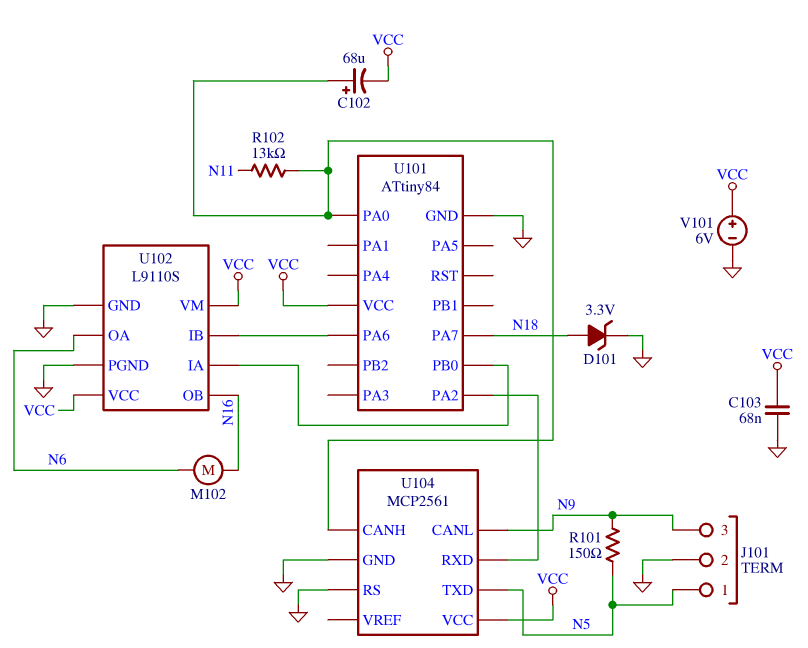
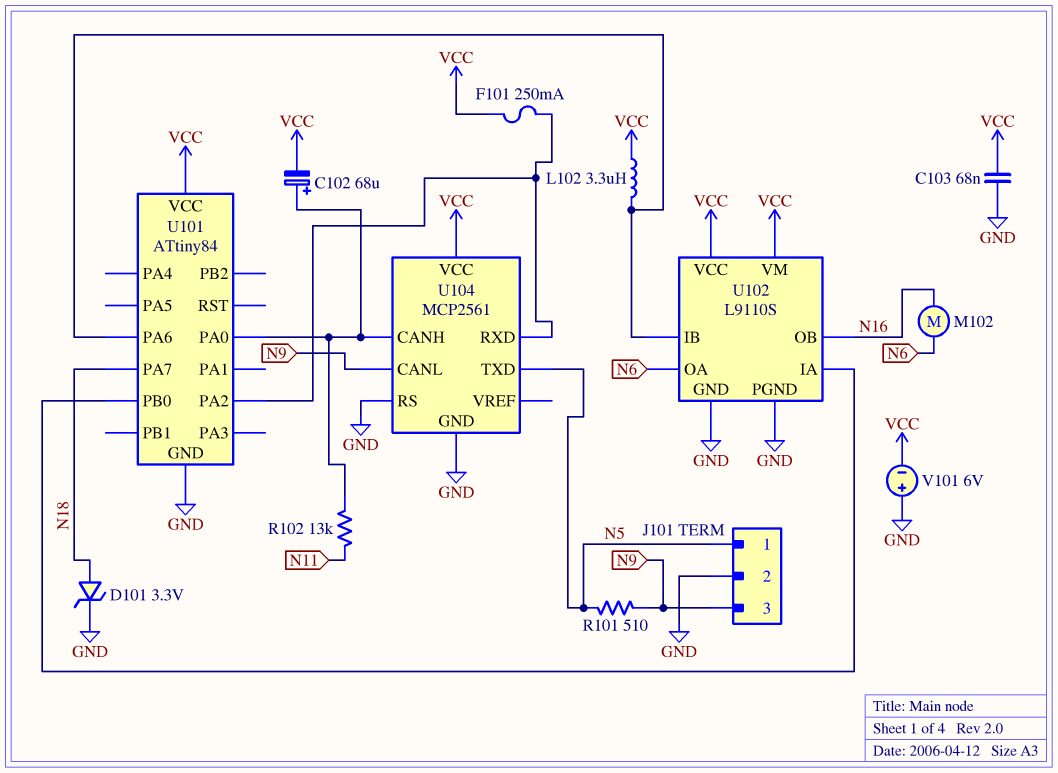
F101: none -> 250mA (U101/PA2, VCC)
L102: none -> 3.3uH (U101/PA6, VCC)
R101: 150 (N5, N9) -> 510 (N5, N9)
V101: 6V (plus VCC, minus GND) -> 6V (plus GND, minus VCC)

